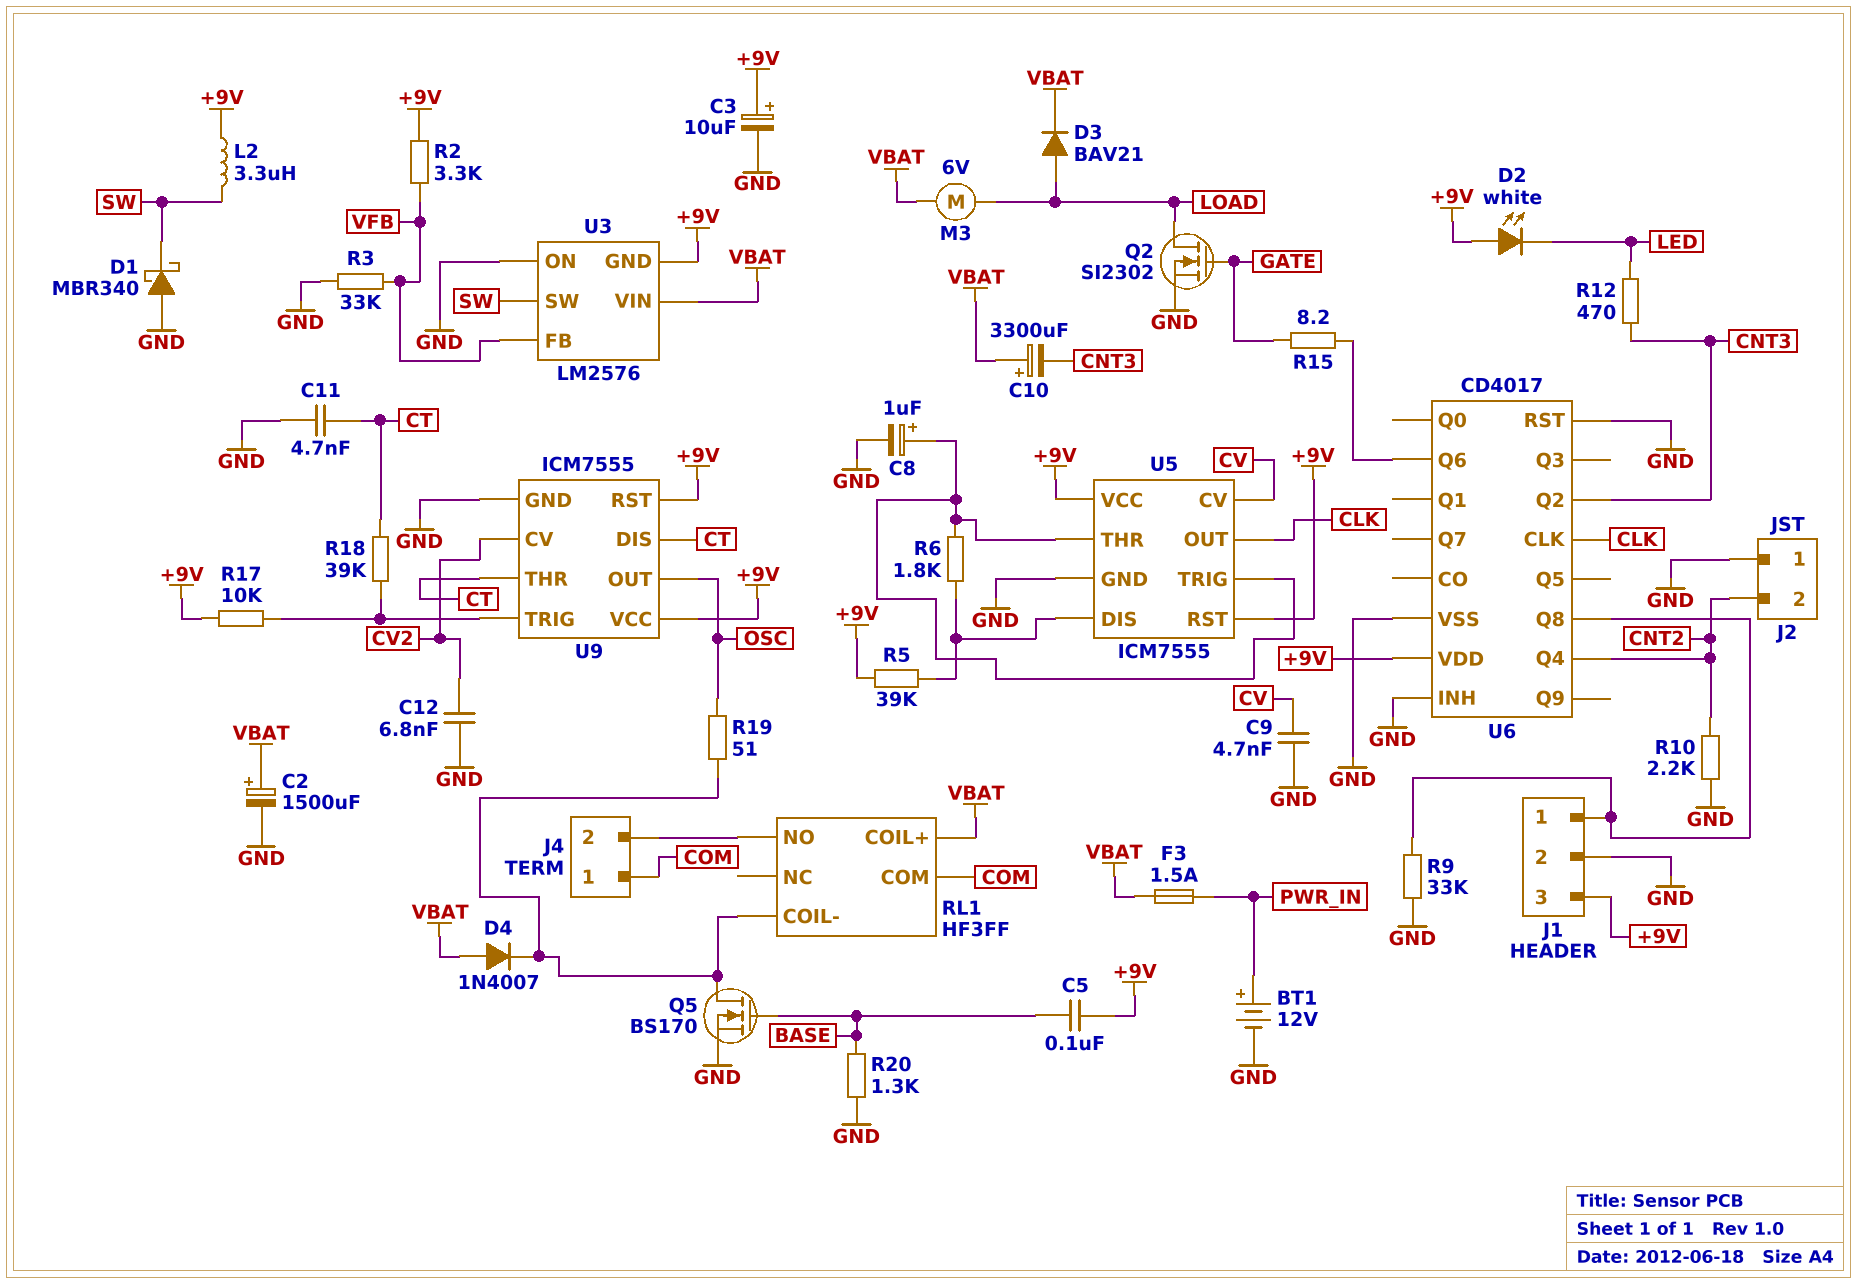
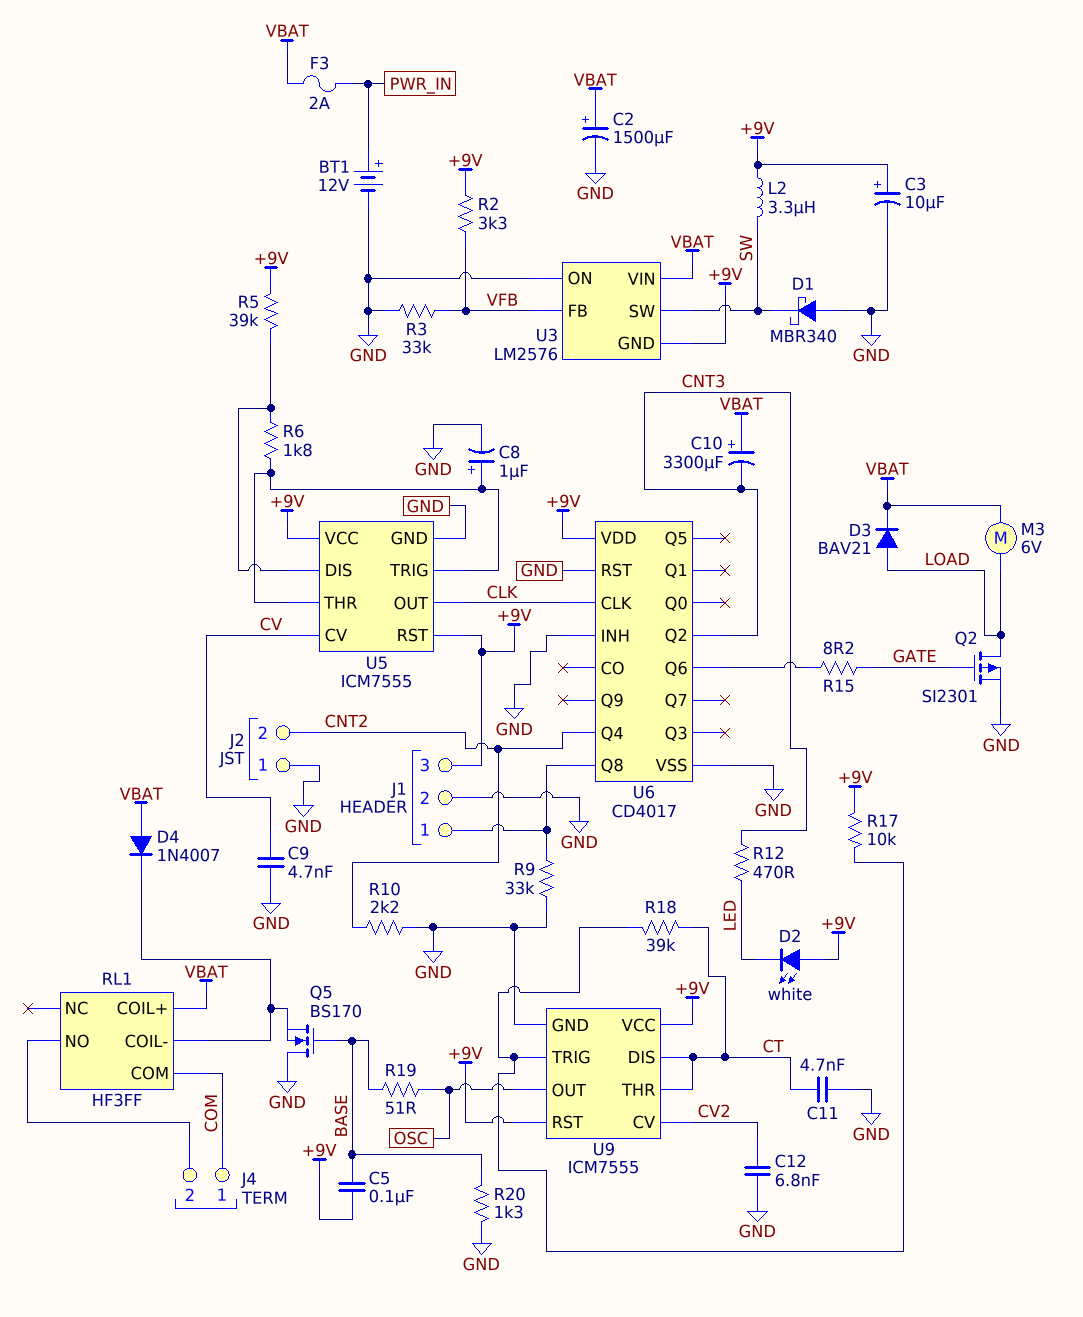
F3: 1.5A (PWR_IN, VBAT) -> 2A (PWR_IN, VBAT)
Q2: NMOS SI2302 (G GATE, D LOAD, S GND) -> PMOS SI2301 (G GATE, D LOAD, S GND)
Q5: NMOS BS170 (G BASE, D RL1/COIL-, S GND) -> NMOS BS170 (G BASE, D GND, S RL1/COIL-)
R19: 51 (OSC, RL1/COIL-) -> 51 (BASE, OSC)

